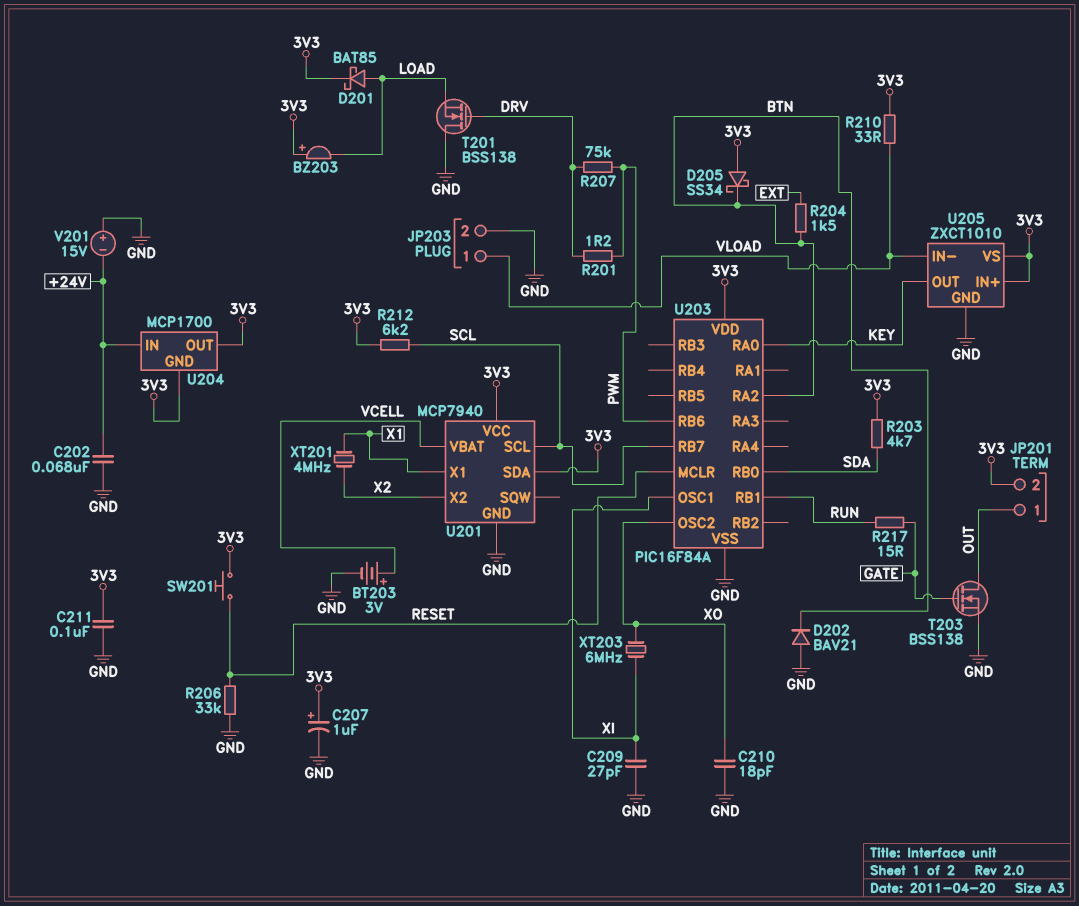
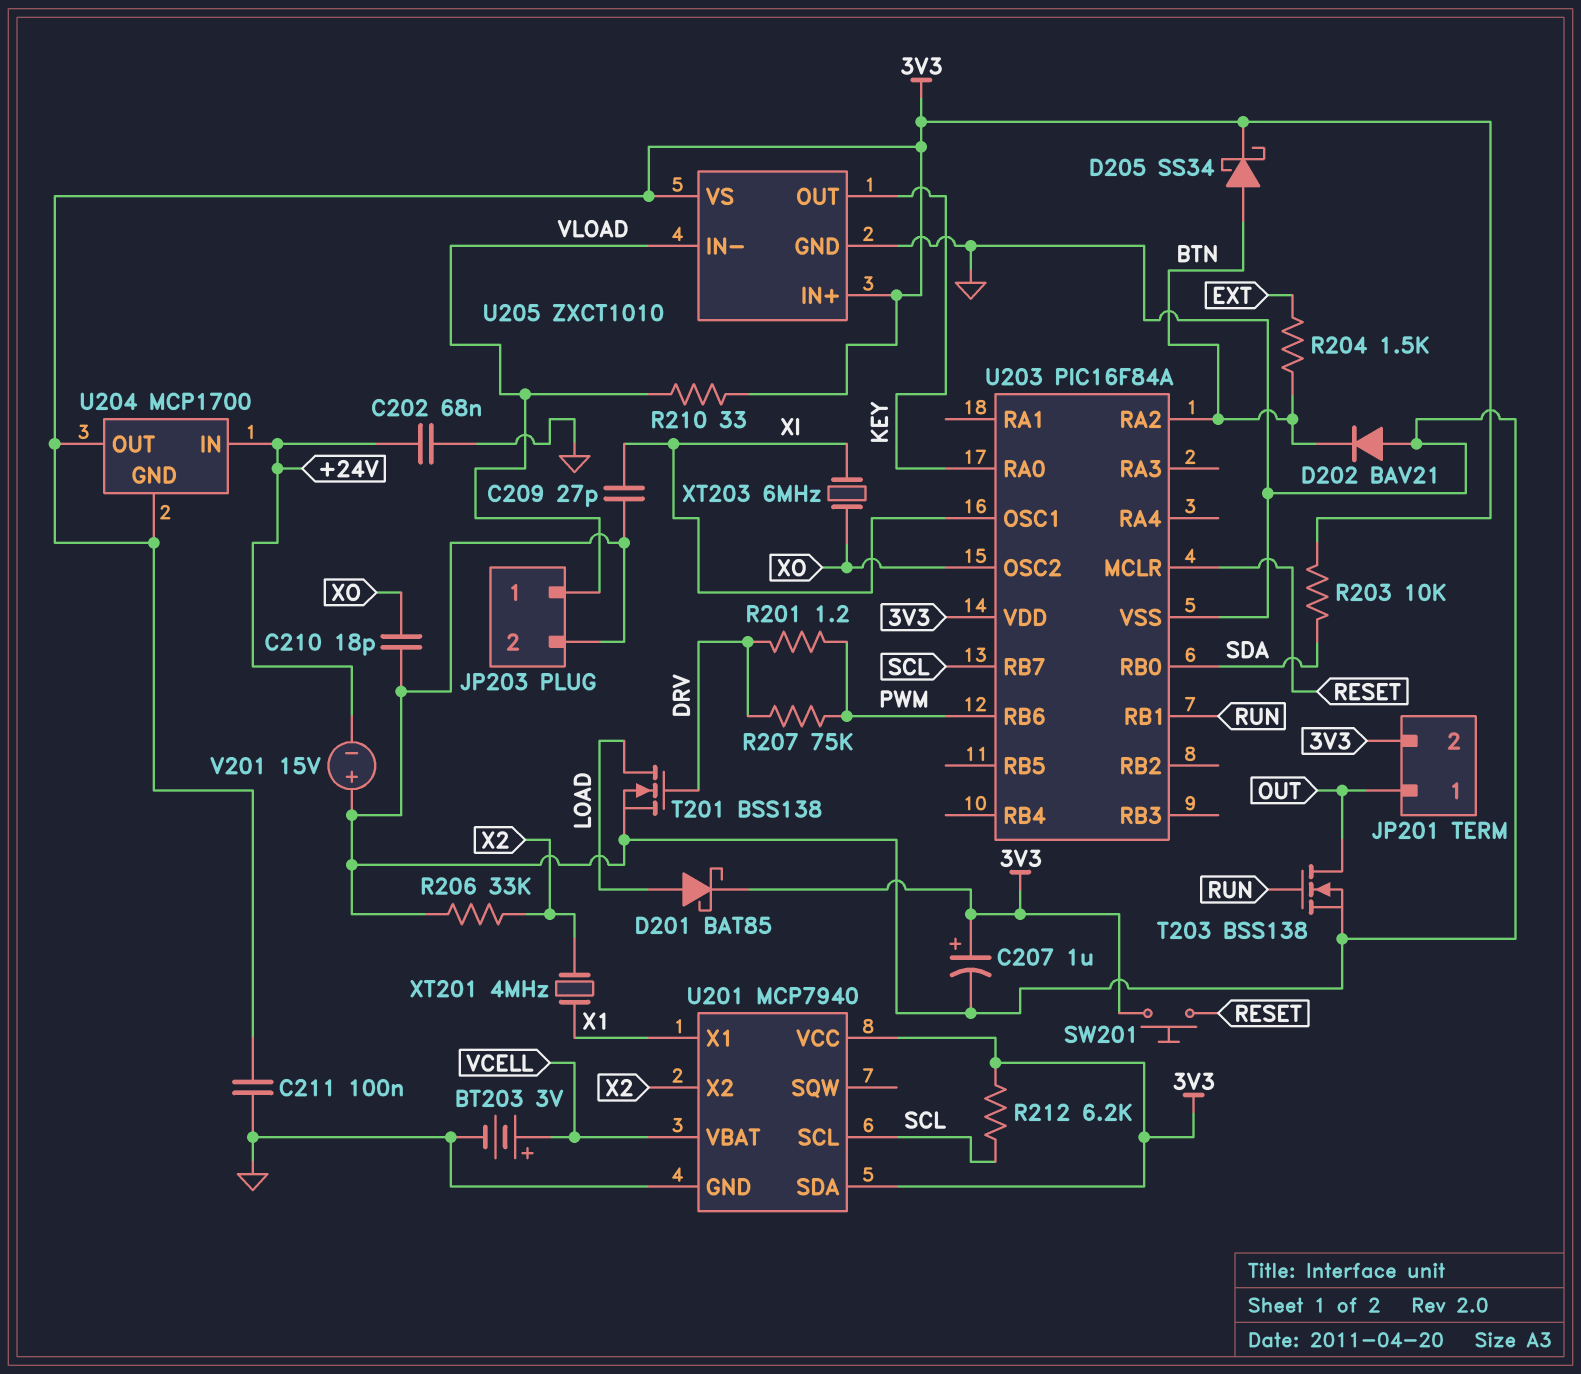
BZ203: buzzer (plus 3V3, minus LOAD) -> none
D205: schottky SS34 (A 3V3, K BTN) -> schottky SS34 (A BTN, K 3V3)
R203: 4.7k (3V3, SDA) -> 10k (3V3, SDA)
R206: 33k (GND, RESET) -> 33k (GND, X2)
R217: 15 (GATE, RUN) -> none
T201: NMOS BSS138 (G DRV, D GND, S LOAD) -> NMOS BSS138 (G DRV, D LOAD, S GND)
T203: NMOS BSS138 (G GATE, D OUT, S GND) -> NMOS BSS138 (G RUN, D OUT, S GND)

